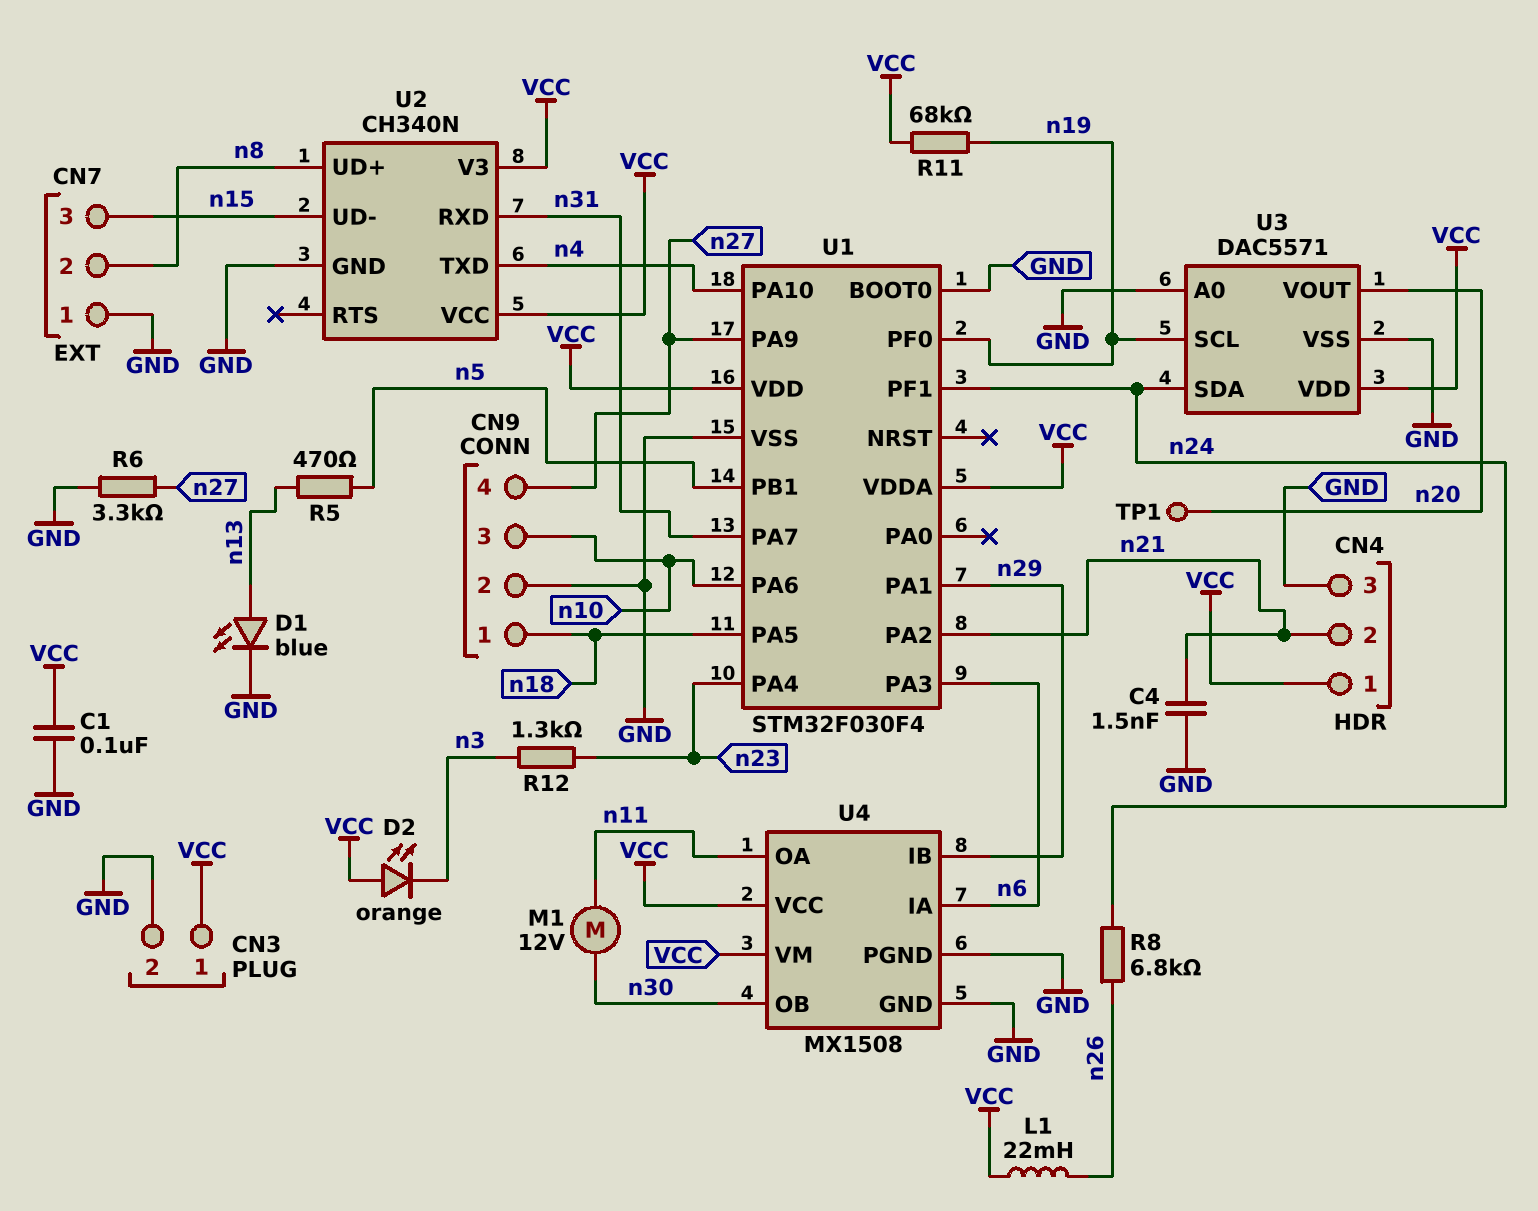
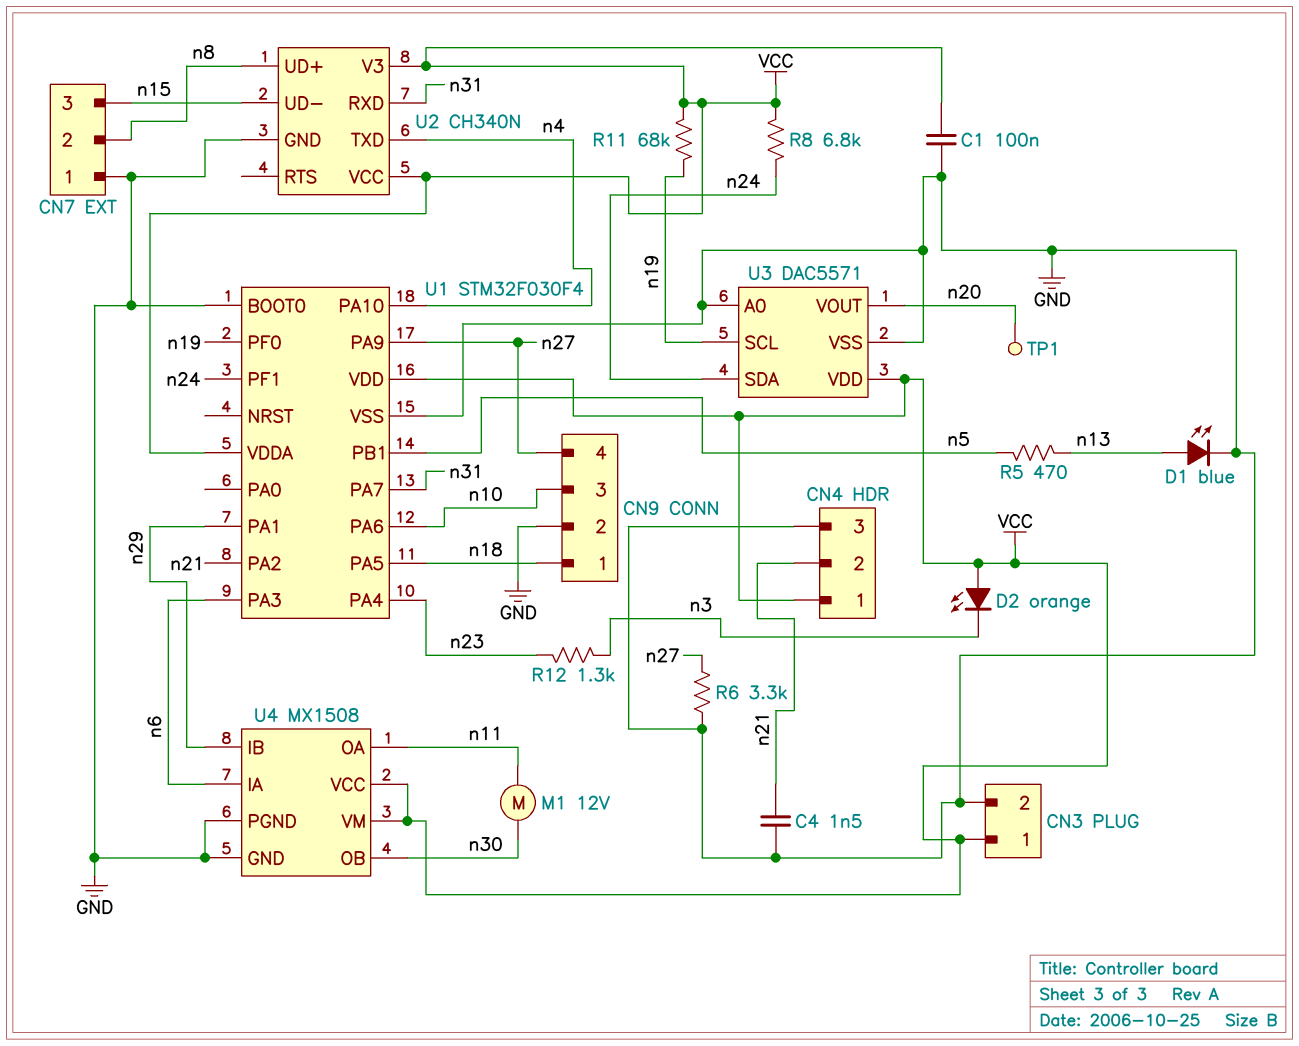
L1: 22mH (VCC, n26) -> none
R8: 6.8k (n24, n26) -> 6.8k (VCC, n24)

